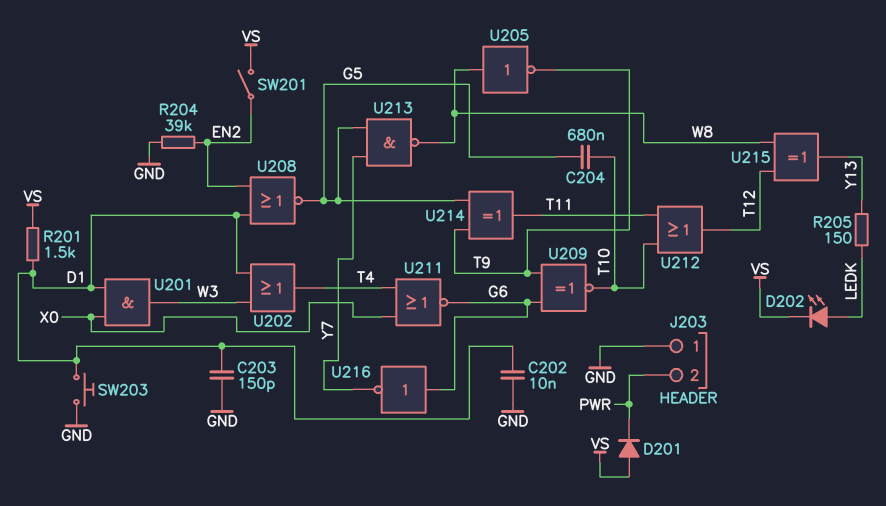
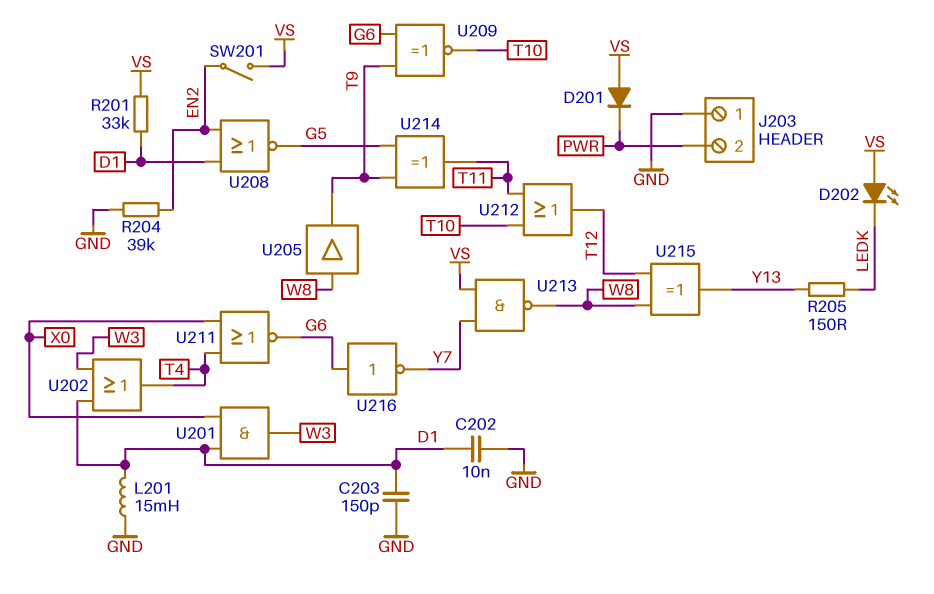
C204: 680nF (G5, T10) -> none
D202: LED (A LEDK, K VS) -> LED (A VS, K LEDK)
L201: none -> 15mH (D1, GND)
R201: 1.5k (D1, VS) -> 33k (D1, VS)
SW203: button (D1, GND) -> none
U205: NOT (in W8, out T9) -> buffer (in W8, out T9)
U213: NAND (in G5, in Y7, out W8) -> NAND (in VS, in Y7, out W8)

